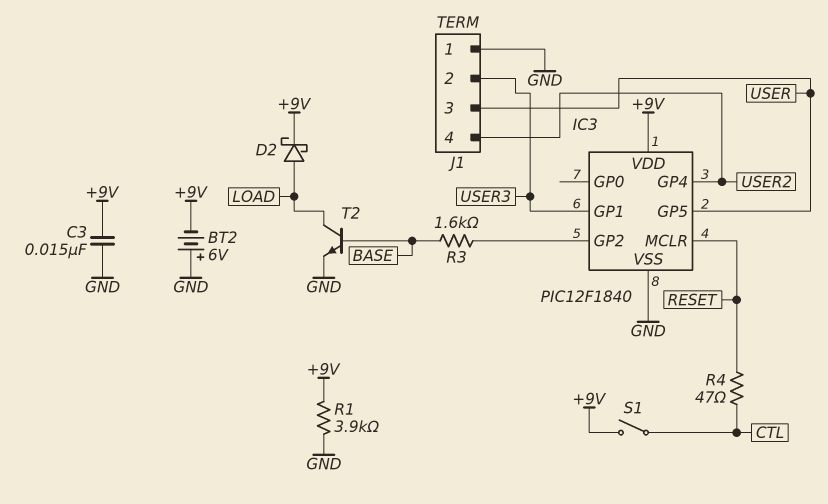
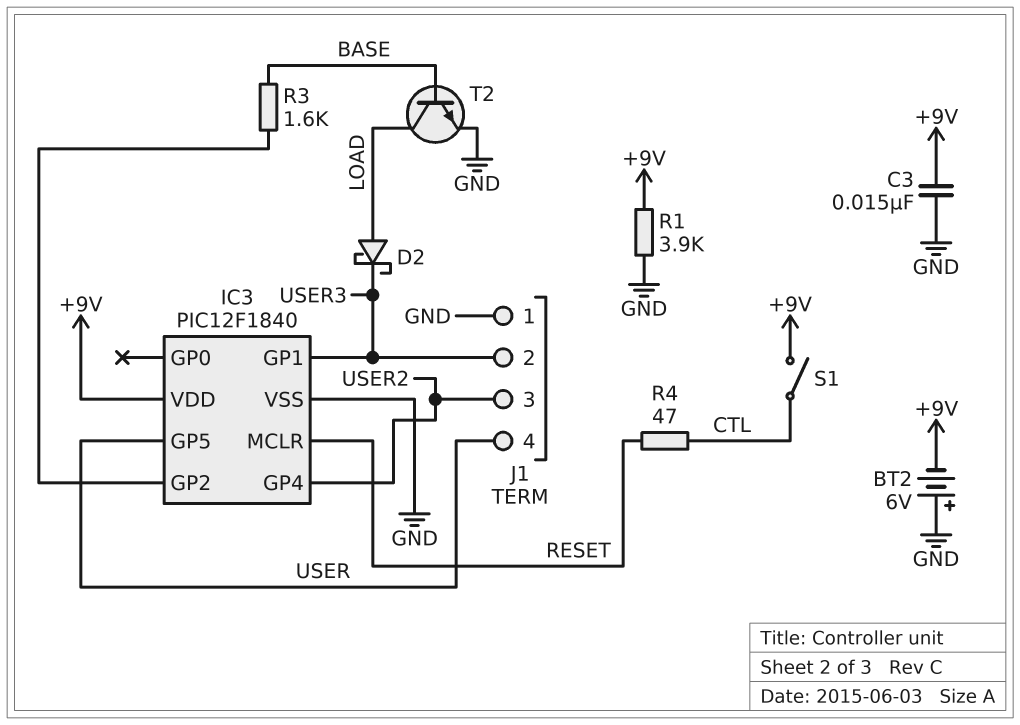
D2: schottky (A LOAD, K +9V) -> schottky (A LOAD, K USER3)
J1 pin 3: USER -> USER2
J1 pin 4: USER2 -> USER

